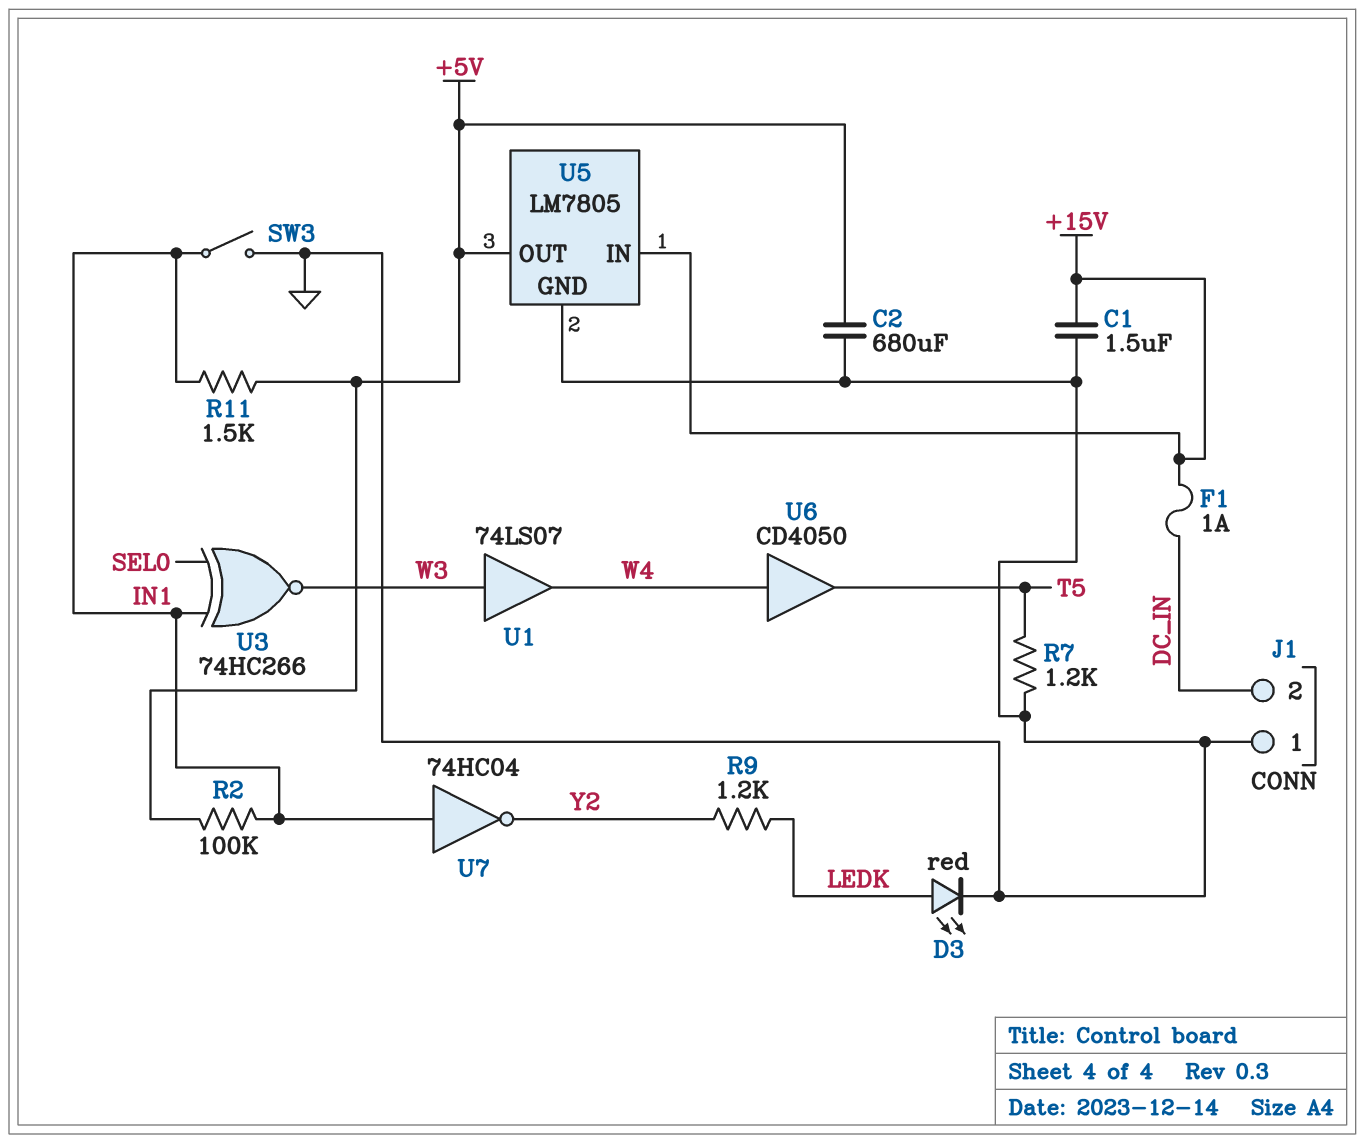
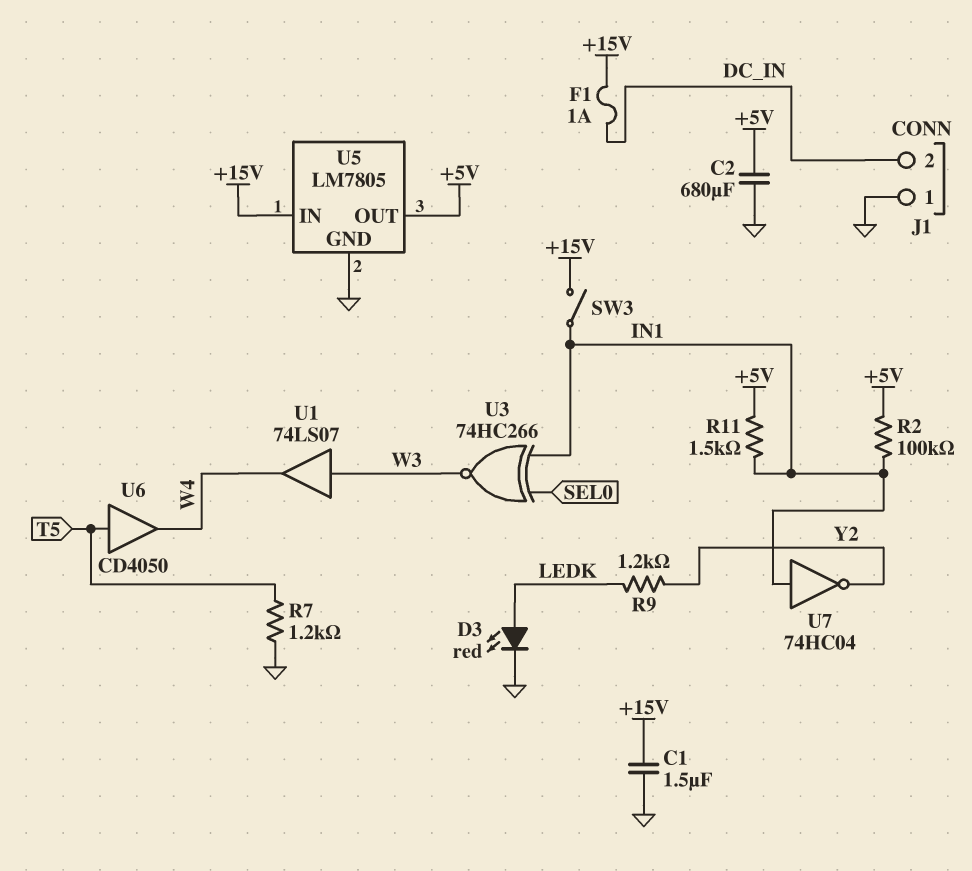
SW3: switch (GND, IN1) -> switch (+15V, IN1)
U6: buffer CD4050 (in W4, out T5) -> buffer CD4050 (in T5, out W4)

